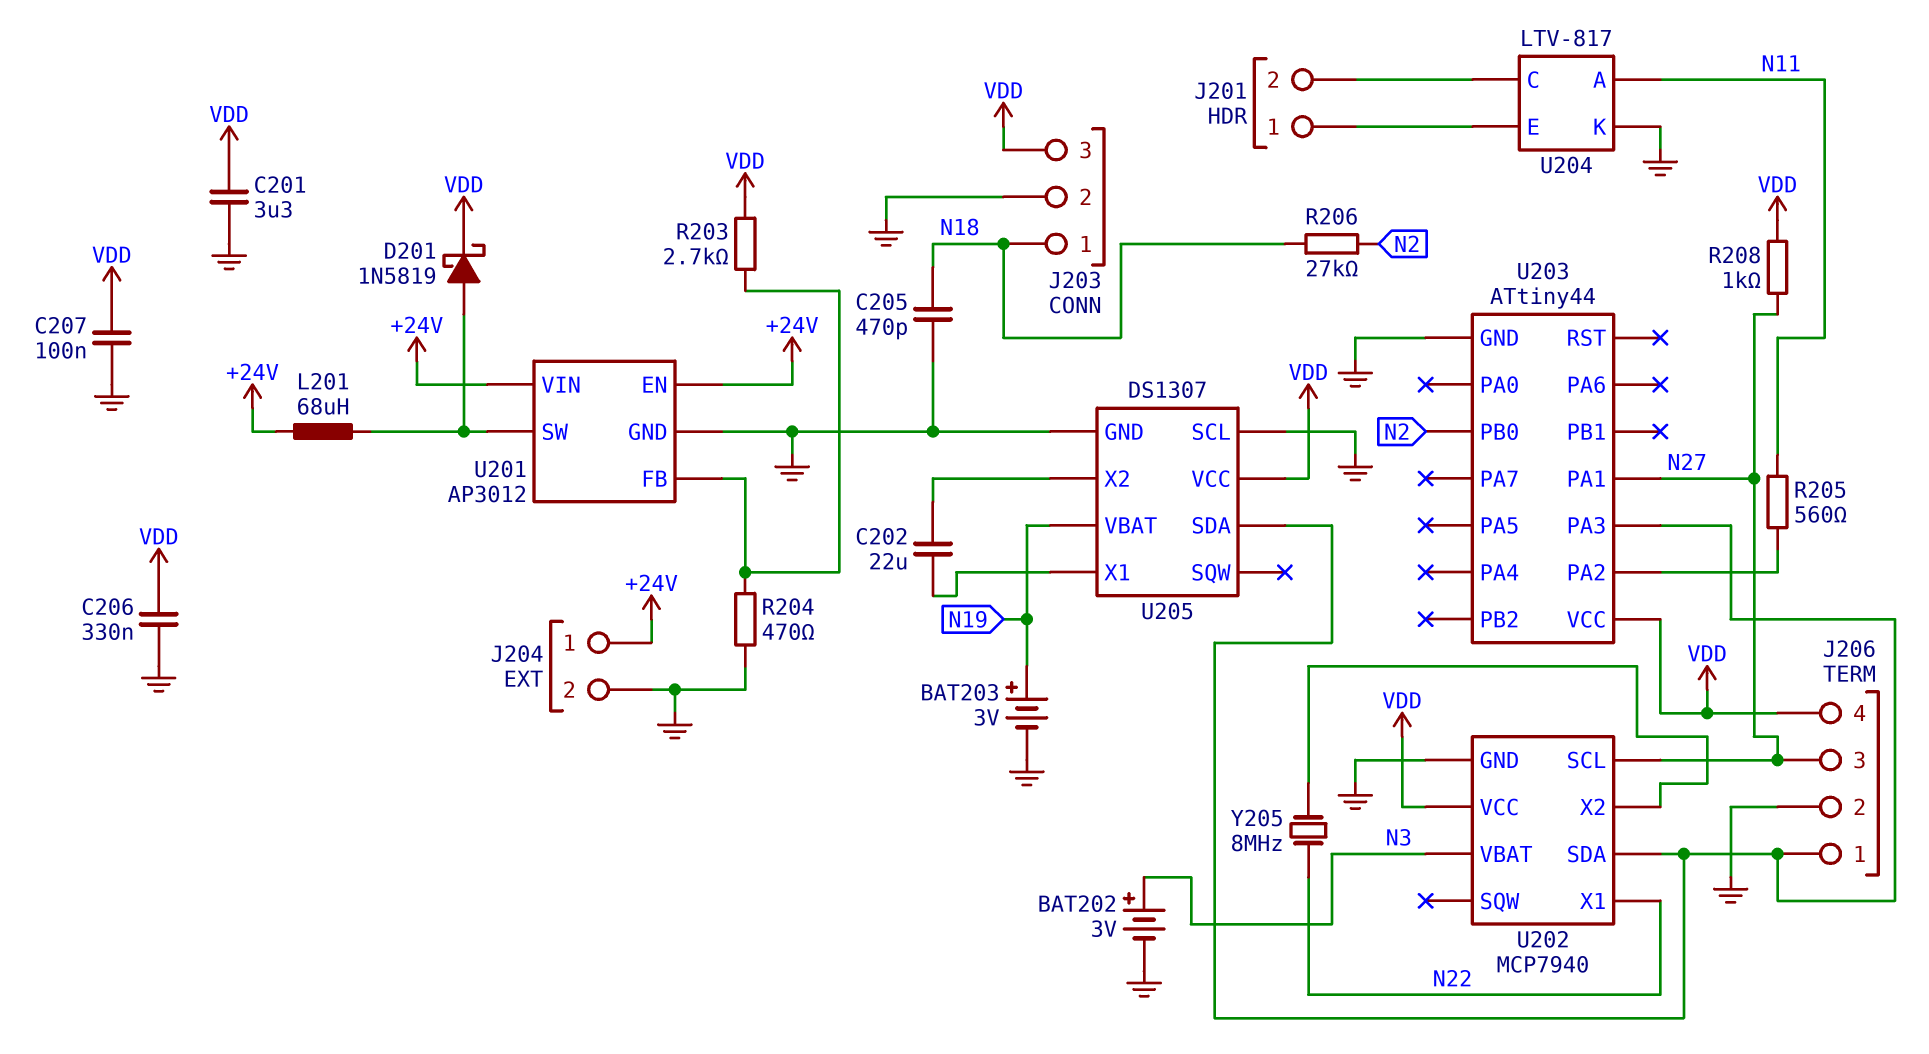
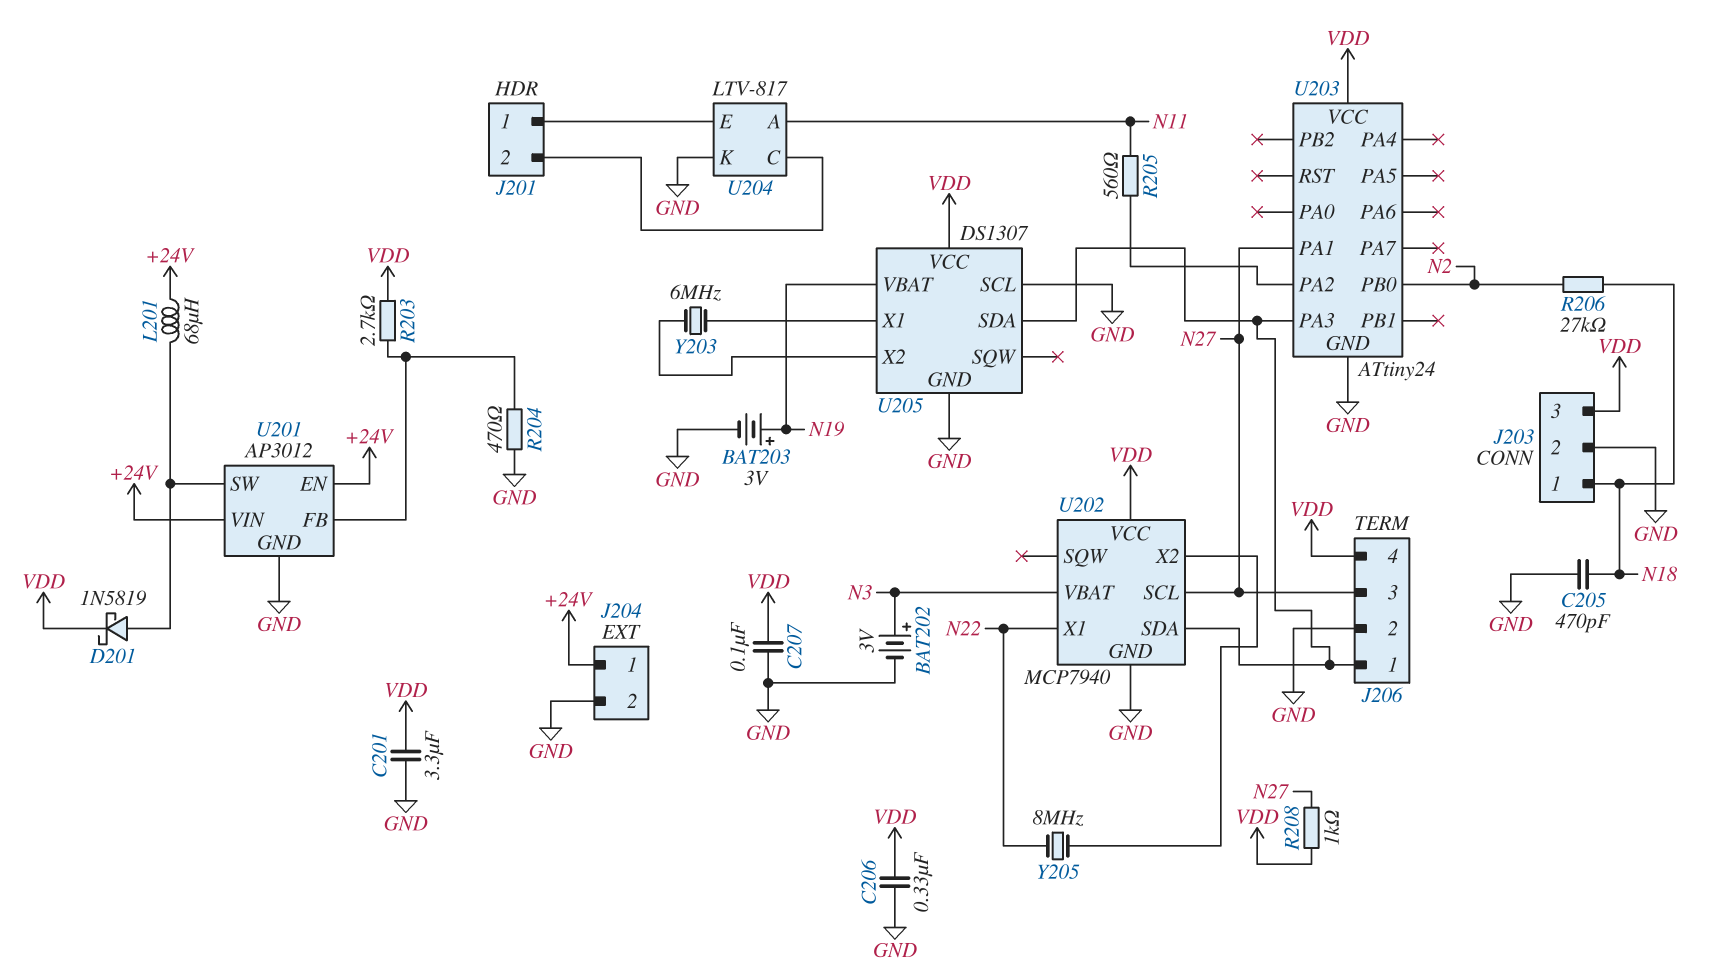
C202: 22uF (U205/X1, U205/X2) -> none
U203: ATtiny44 -> ATtiny24
Y203: none -> 6MHz (U205/X1, U205/X2)

